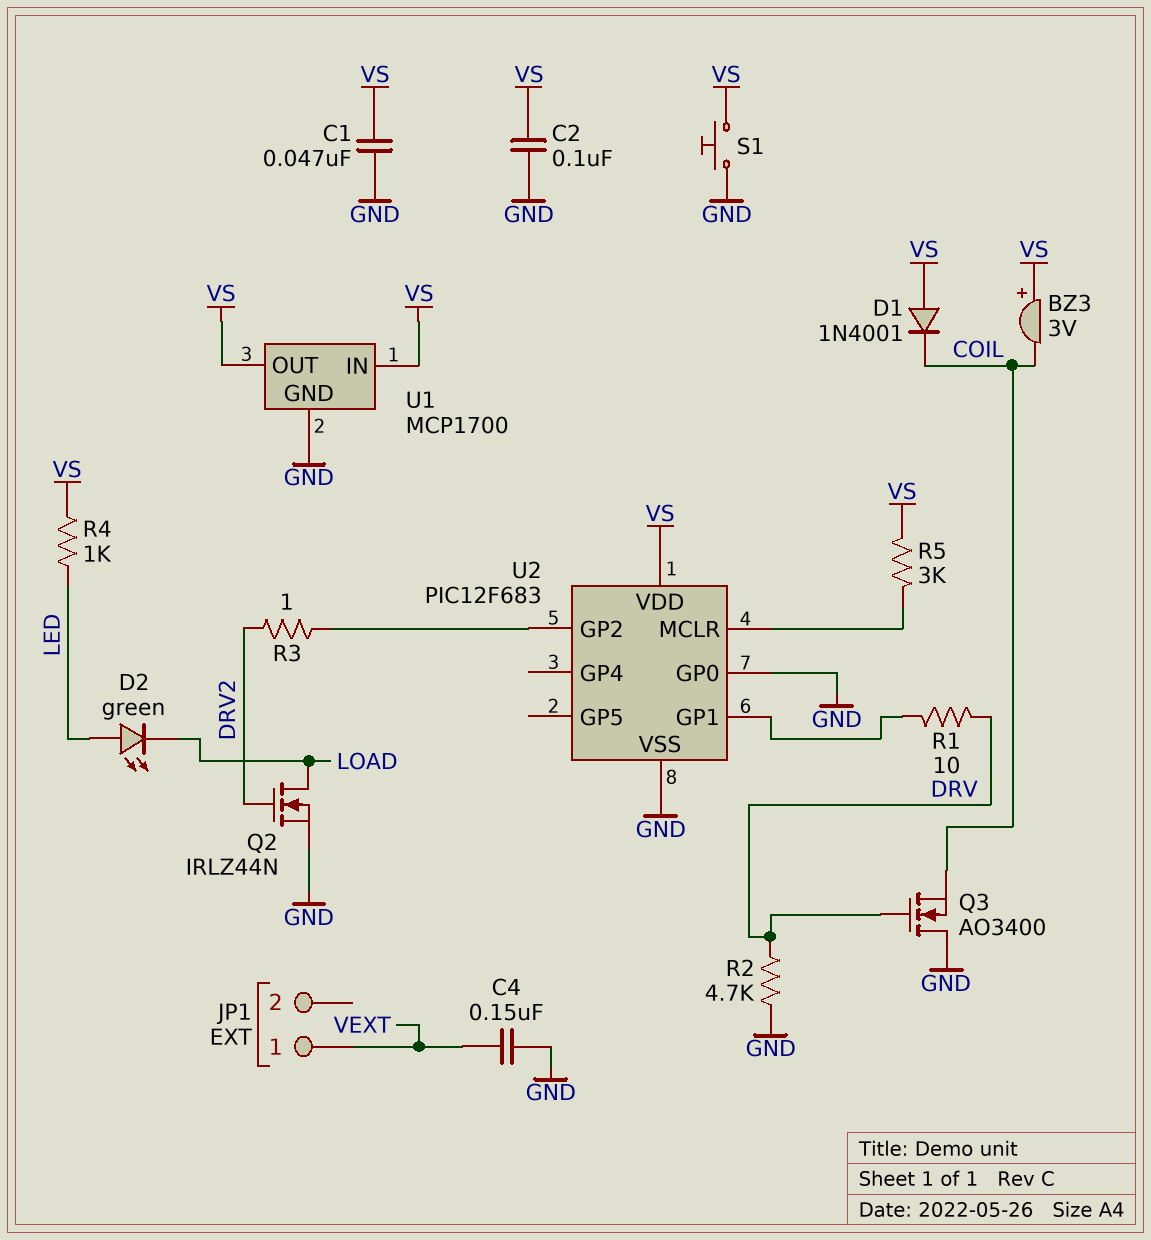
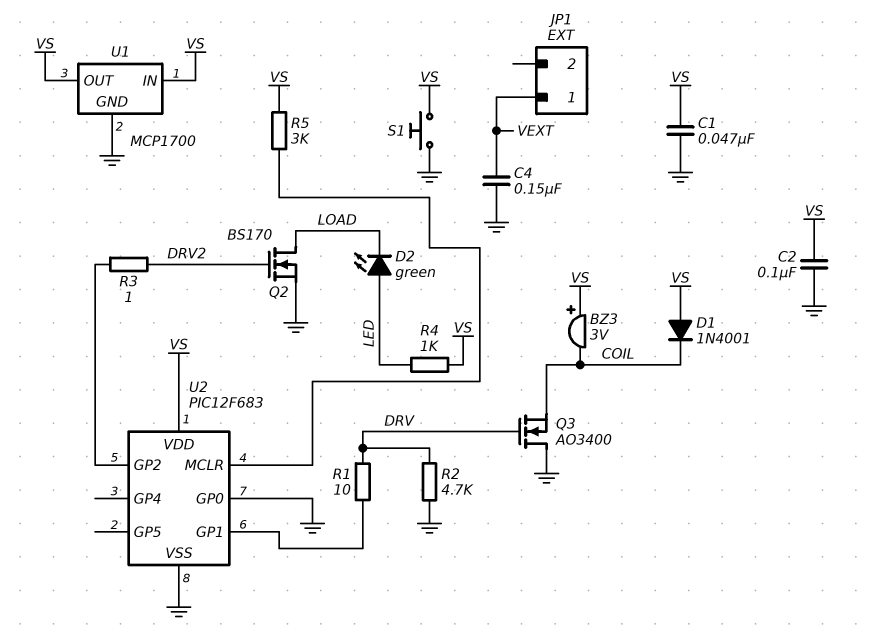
Q2: NMOS IRLZ44N (G DRV2, D LOAD, S GND) -> NMOS BS170 (G DRV2, D LOAD, S GND)

